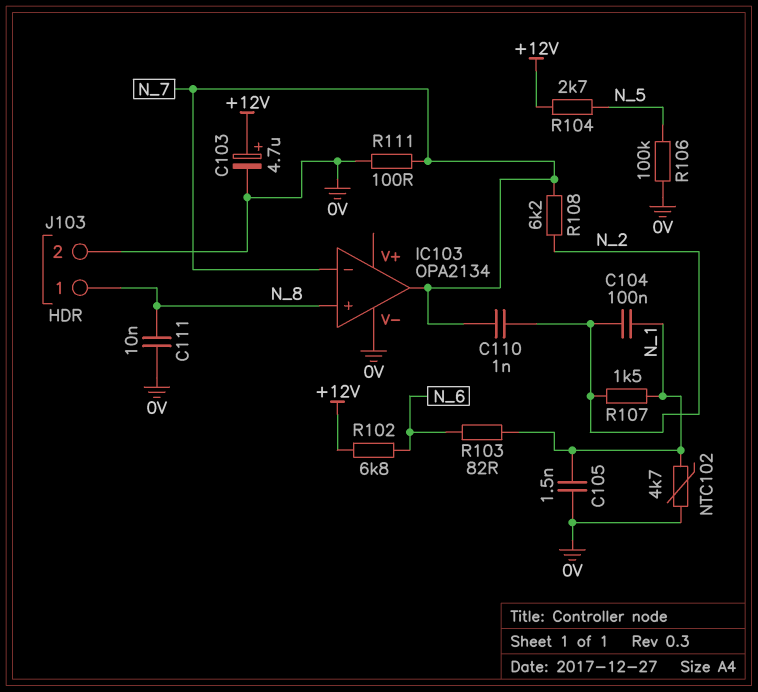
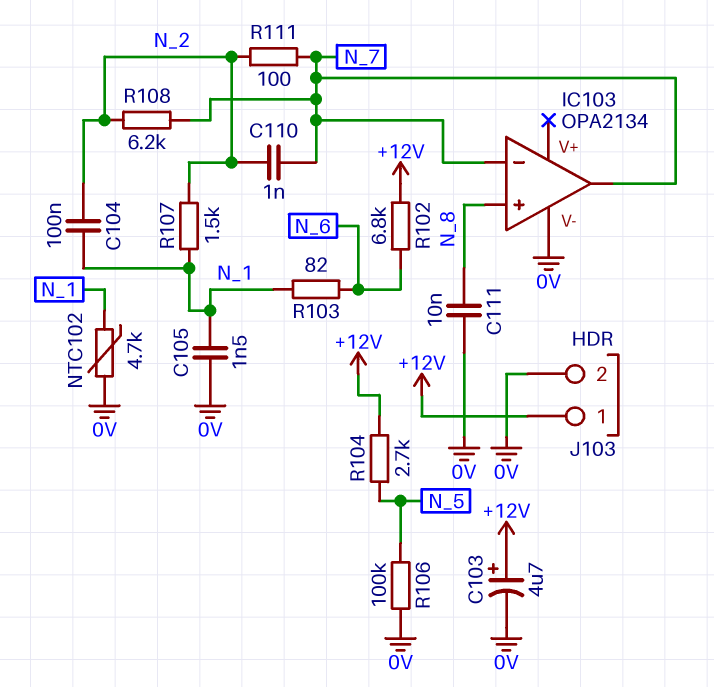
J103 pin 1: N_8 -> +12V
R111: 100 (0V, N_7) -> 100 (N_2, N_7)

